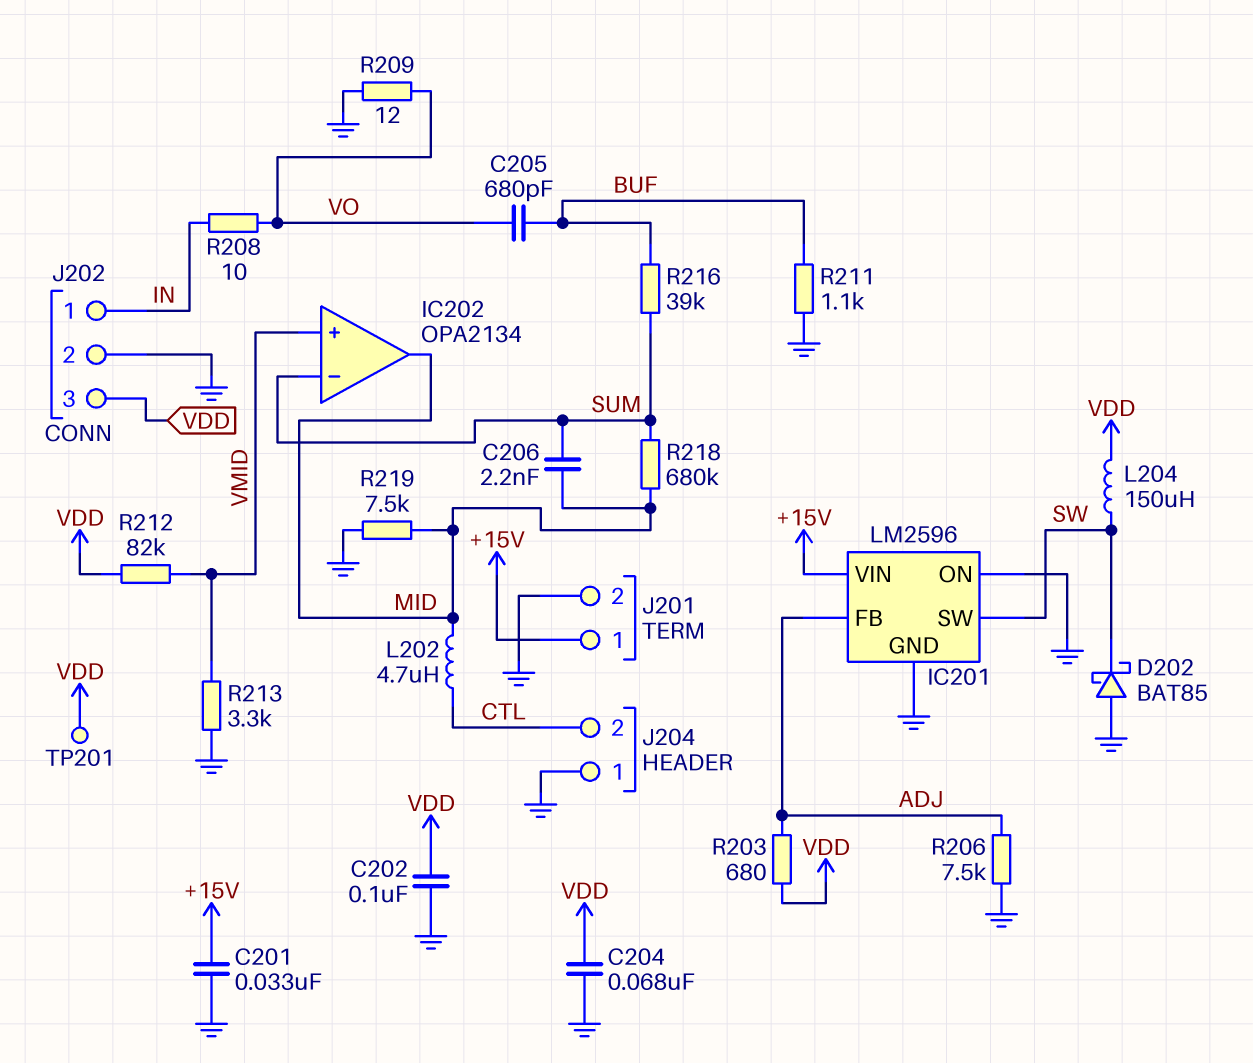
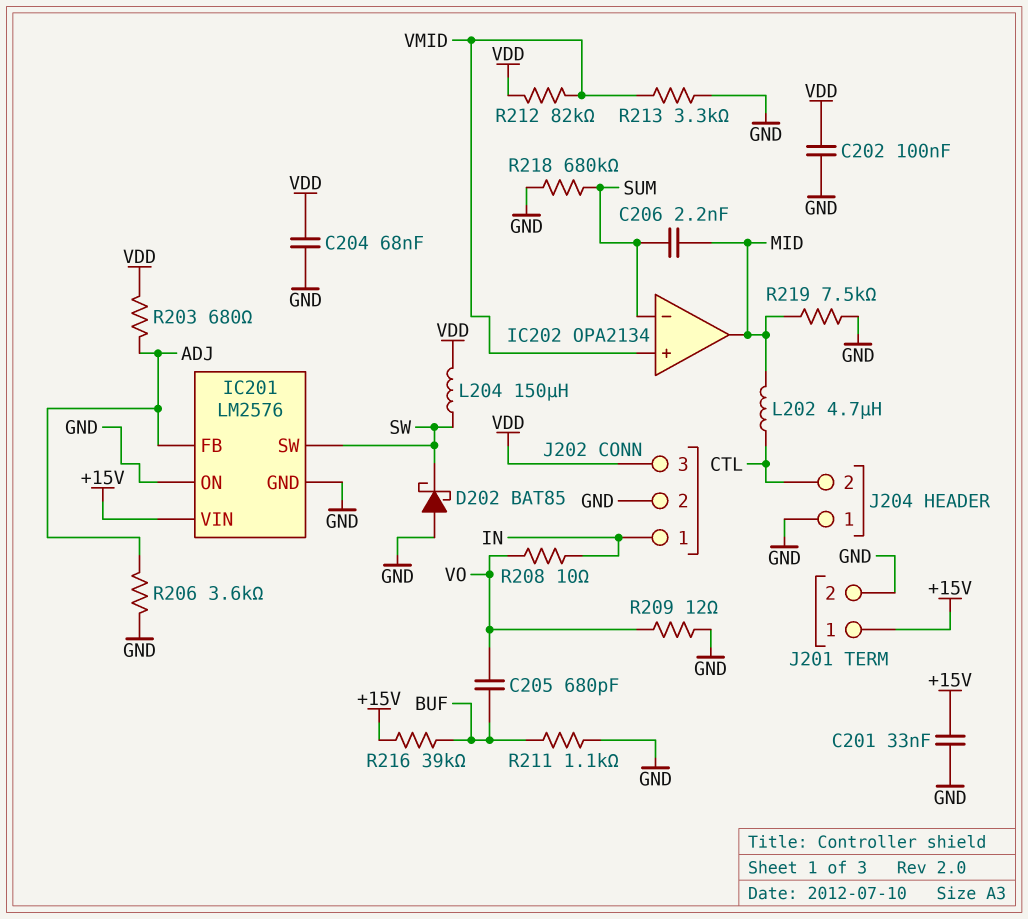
IC201: LM2596 -> LM2576
R206: 7.5k (ADJ, GND) -> 3.6k (ADJ, GND)
R216: 39k (BUF, SUM) -> 39k (+15V, BUF)
R218: 680k (MID, SUM) -> 680k (GND, SUM)
TP201: test point (VDD) -> none

